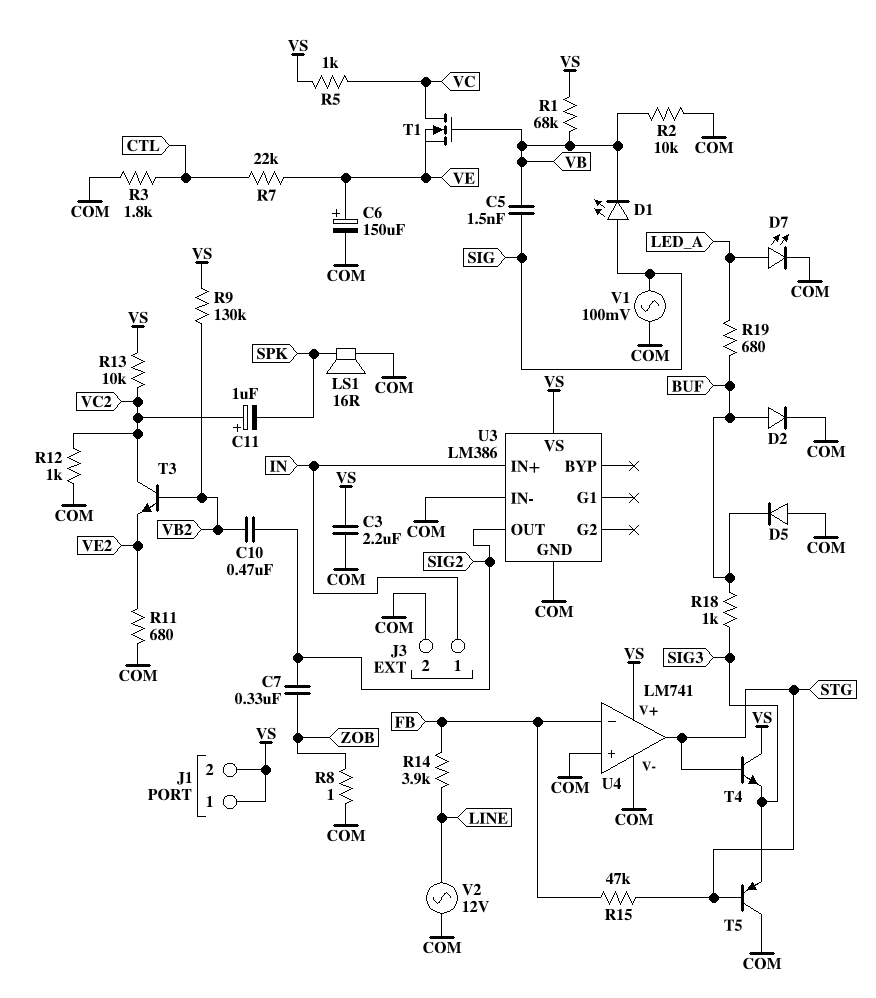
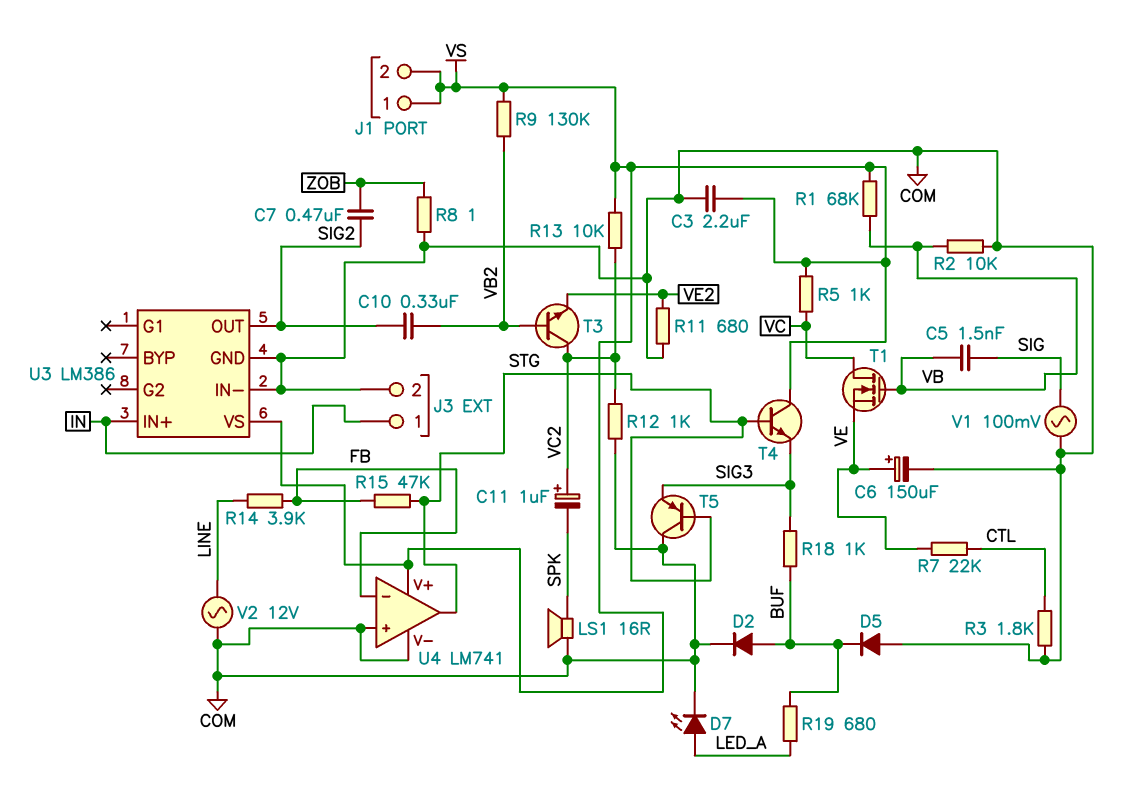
C7: 330nF (SIG2, ZOB) -> 470nF (SIG2, ZOB)
C10: 470nF (SIG2, VB2) -> 330nF (SIG2, VB2)
D1: LED (A SIG, K VB) -> none

